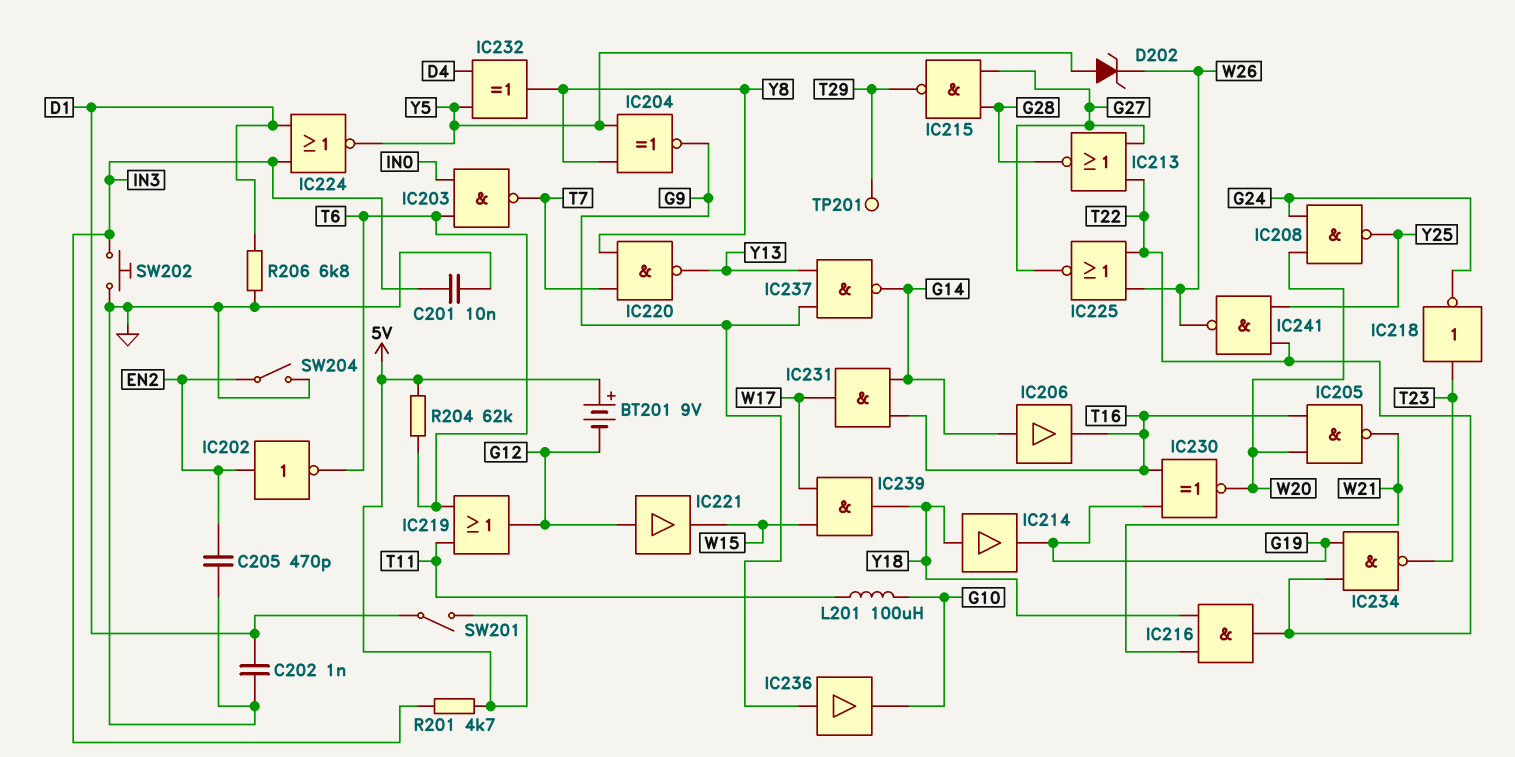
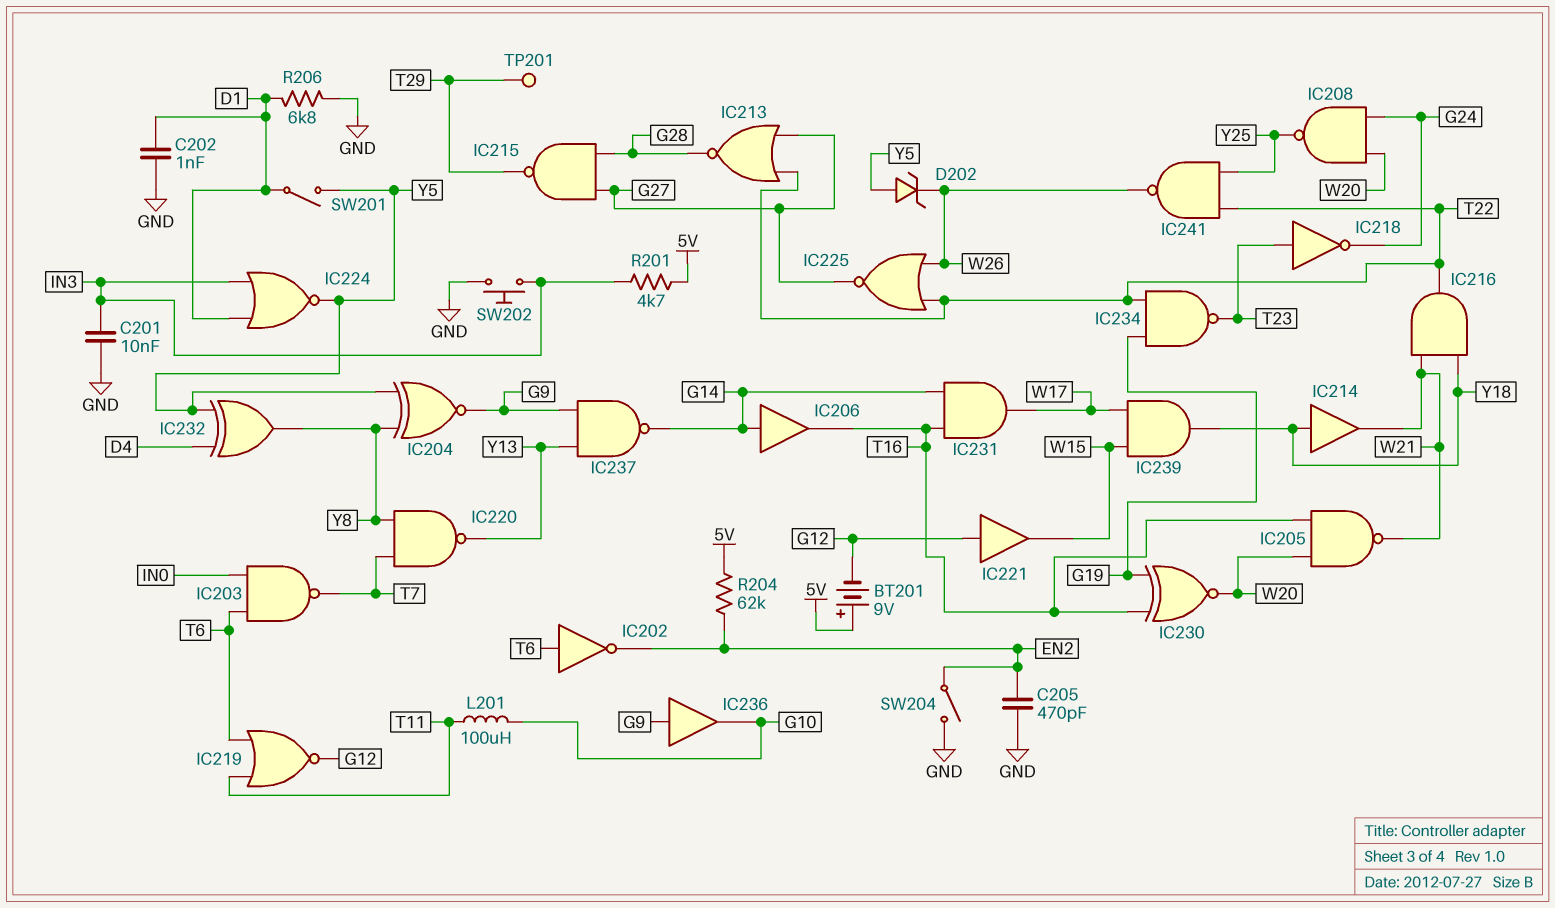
IC202: NOT (in EN2, out T6) -> NOT (in T6, out EN2)
IC214: buffer (in Y18, out G19) -> buffer (in Y18, out W21)
IC219: OR (in T6, in T11, out G12) -> NOR (in T6, in T11, out G12)
R204: 62k (5V, T6) -> 62k (5V, EN2)
SW201: switch (5V, D1) -> switch (D1, Y5)

